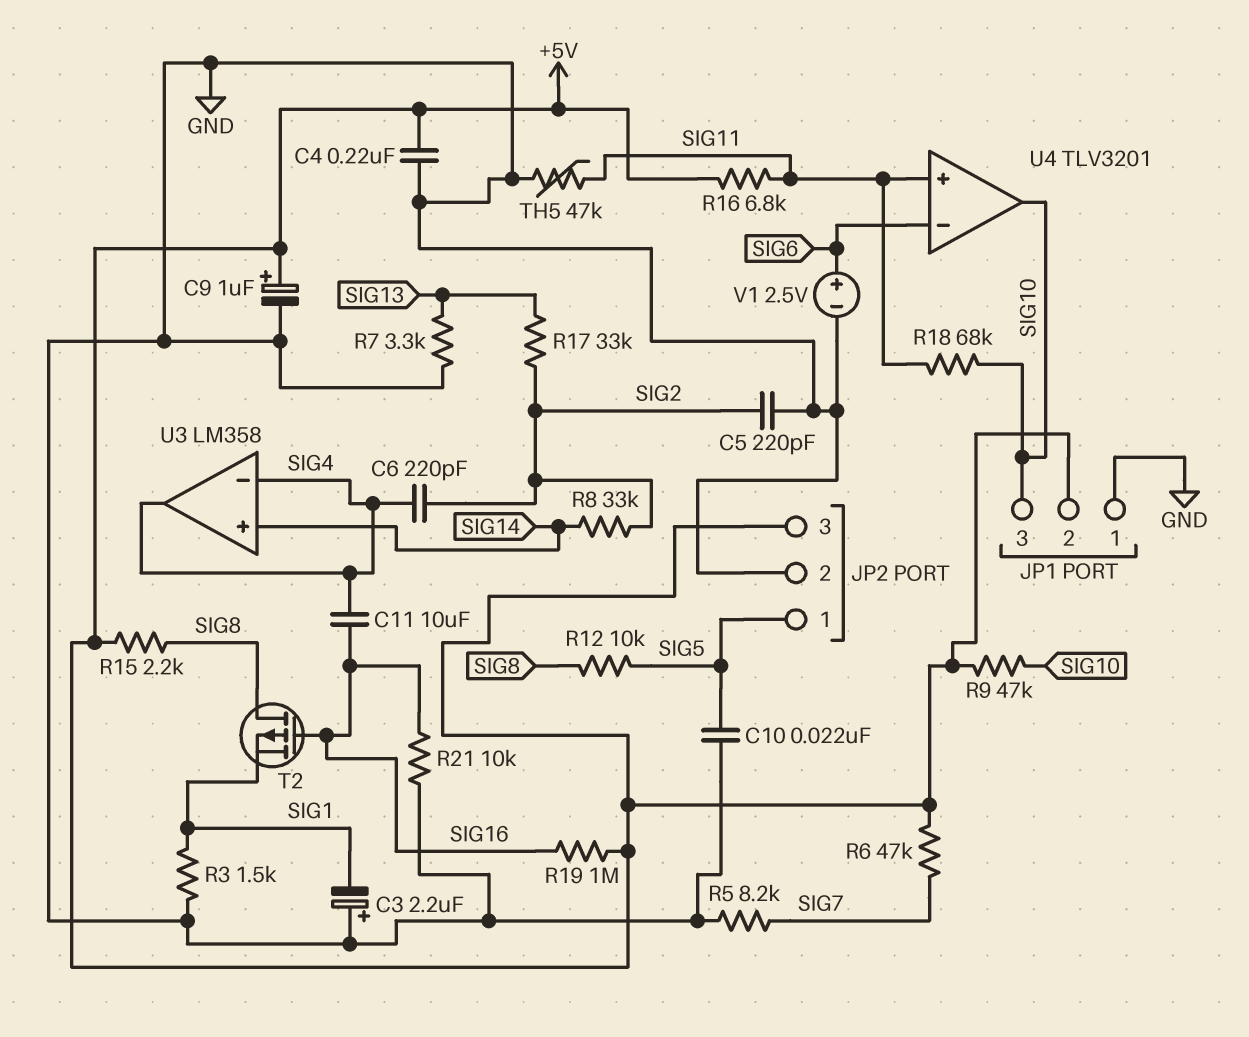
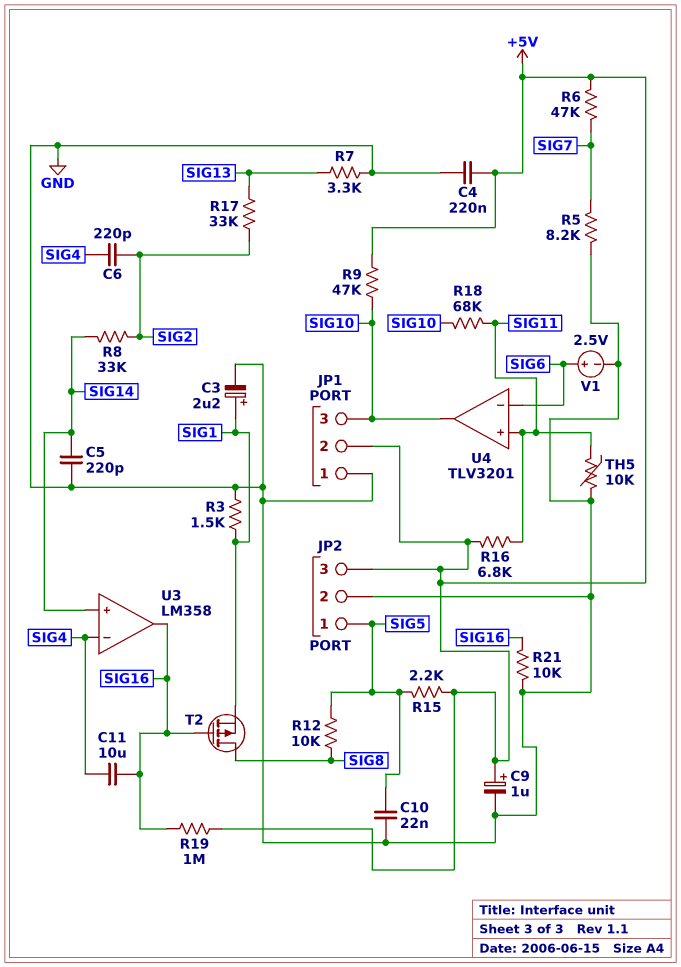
C3: 2.2uF (plus GND, minus SIG1) -> 2.2uF (plus SIG1, minus GND)
C5: 220pF (GND, SIG2) -> 220pF (GND, SIG14)
R15: 2.2k (+5V, SIG8) -> 2.2k (+5V, SIG5)
TH5: 47k (GND, SIG11) -> 10k (GND, SIG11)
U3 pin out: SIG4 -> SIG16

